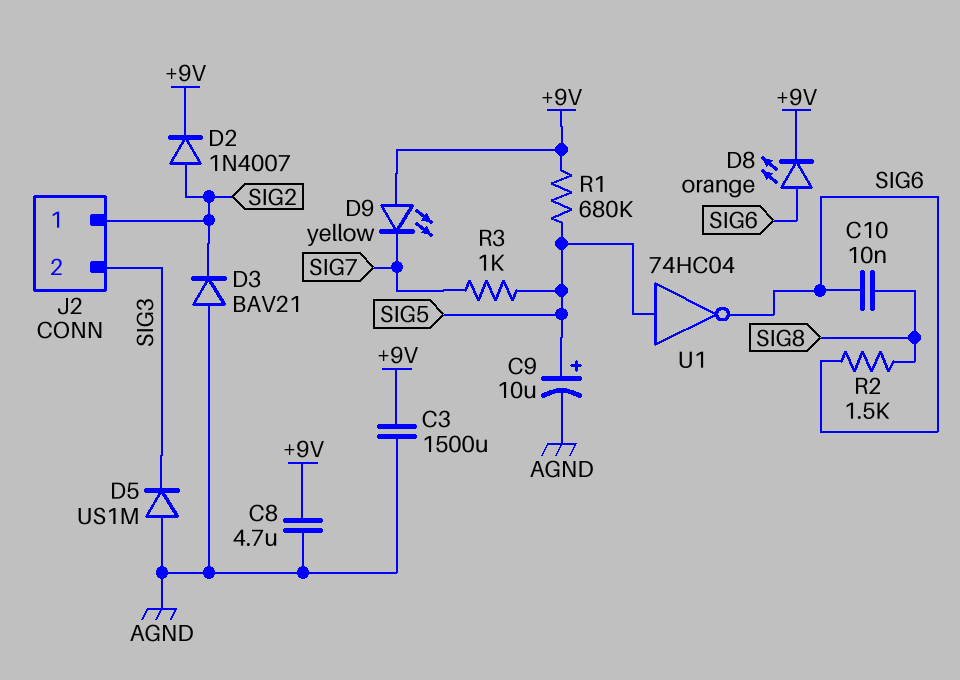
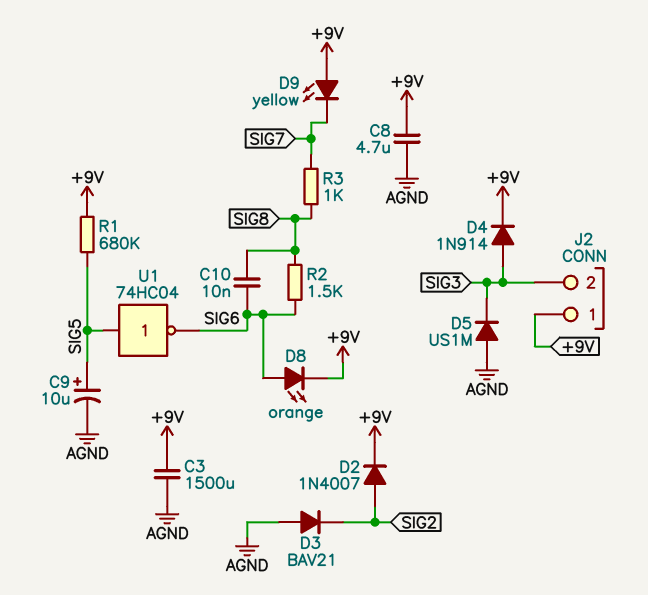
D4: none -> diode 1N914 (A SIG3, K +9V)
J2 pin 1: SIG2 -> +9V
R3: 1k (SIG5, SIG7) -> 1k (SIG7, SIG8)

